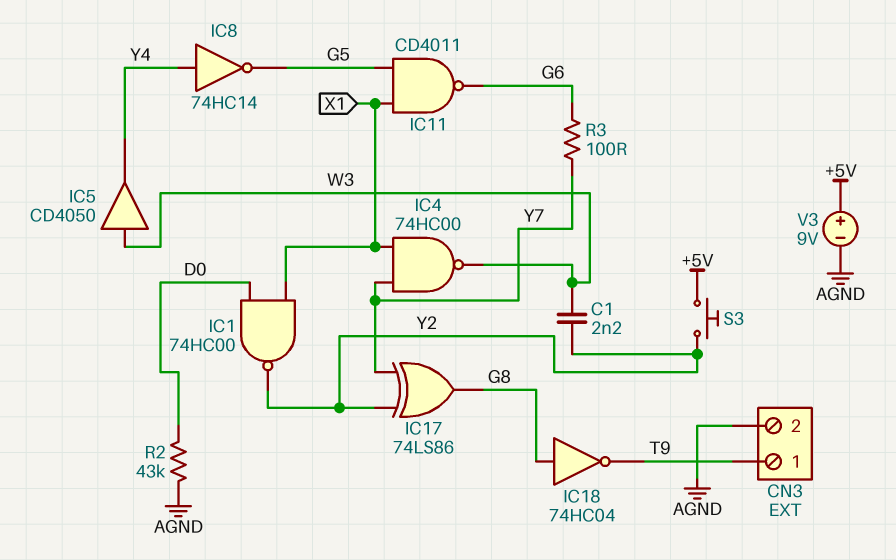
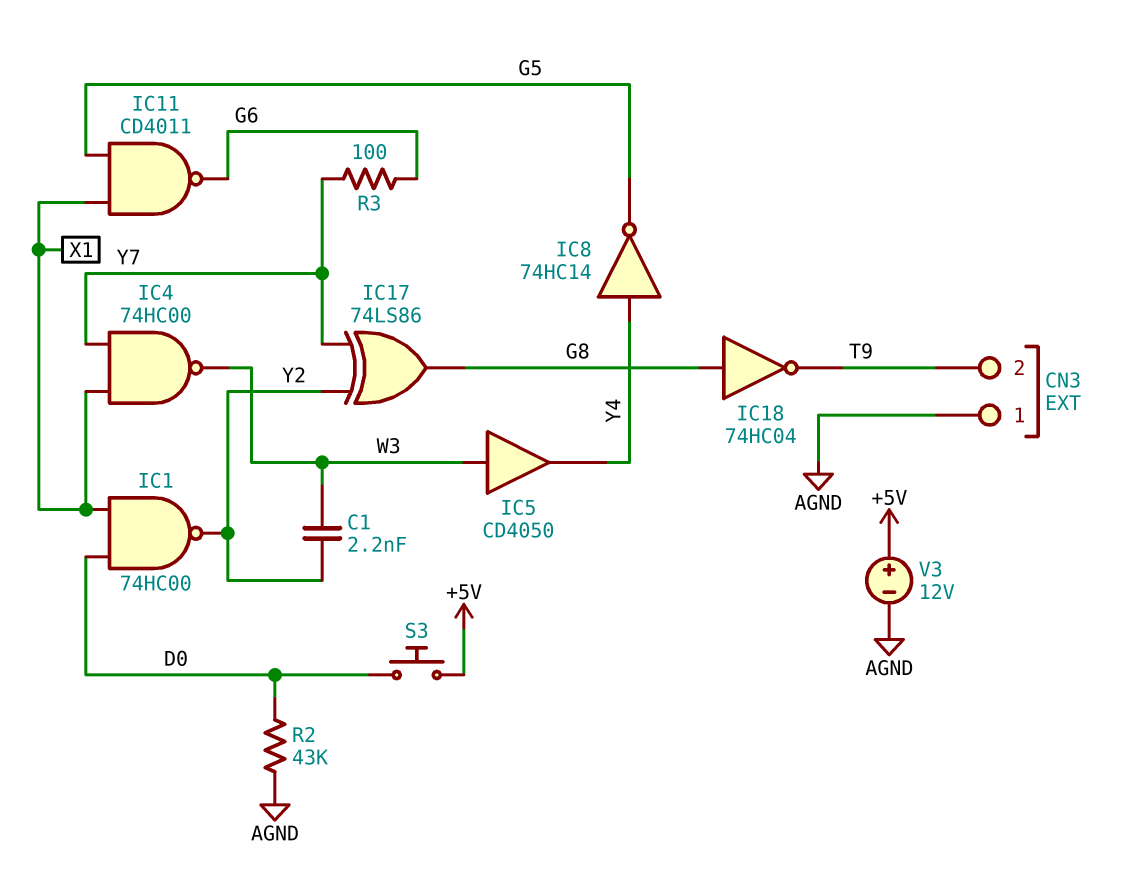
CN3 pin 1: T9 -> AGND
CN3 pin 2: AGND -> T9
S3: button (+5V, Y2) -> button (+5V, D0)
V3: 9V (plus +5V, minus AGND) -> 12V (plus +5V, minus AGND)

